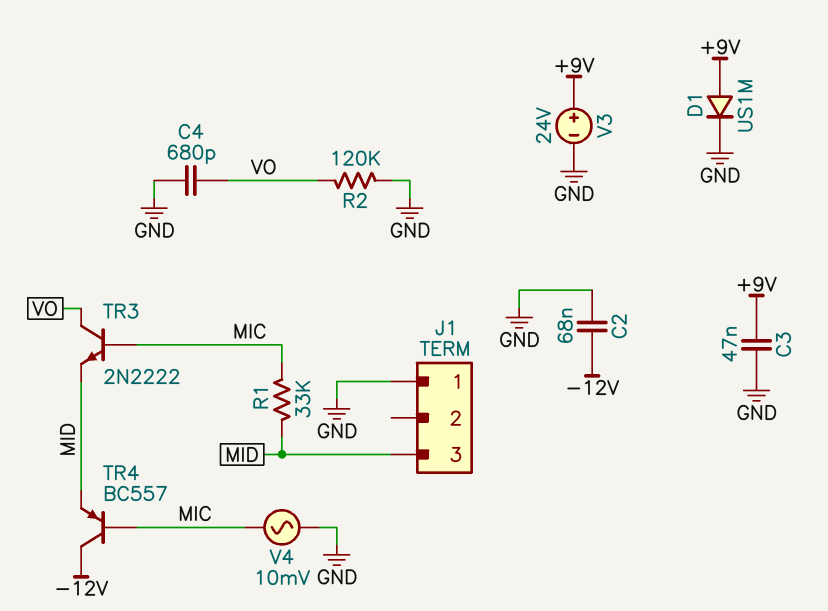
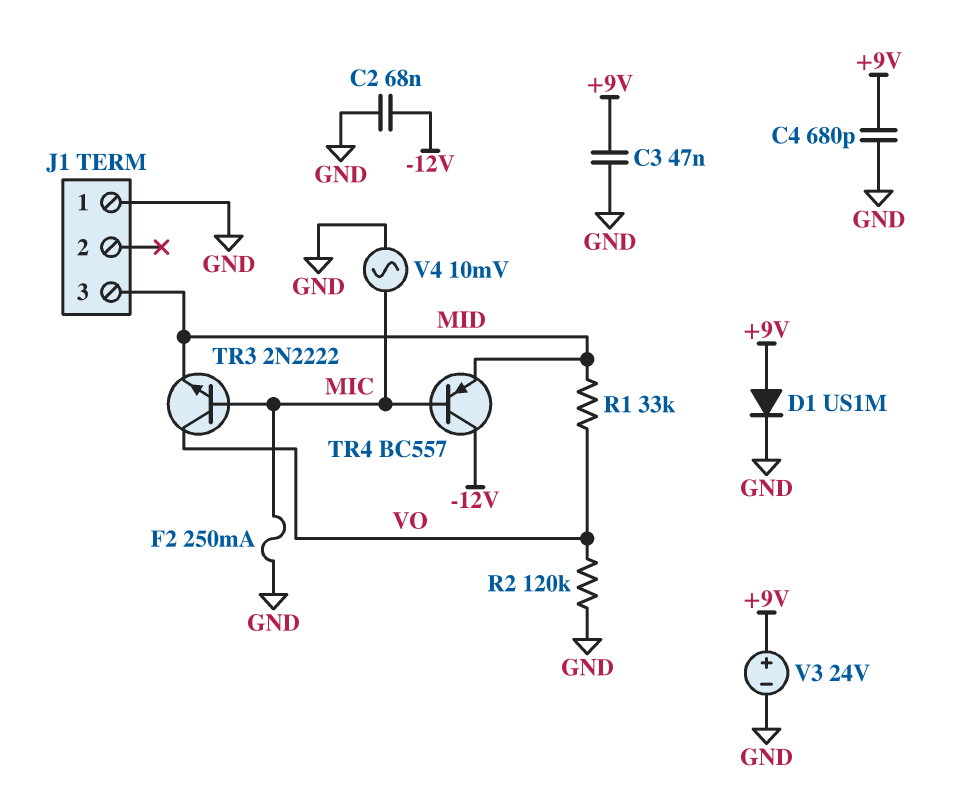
C4: 680pF (GND, VO) -> 680pF (+9V, GND)
F2: none -> 250mA (GND, MIC)
R1: 33k (MIC, MID) -> 33k (MID, VO)

